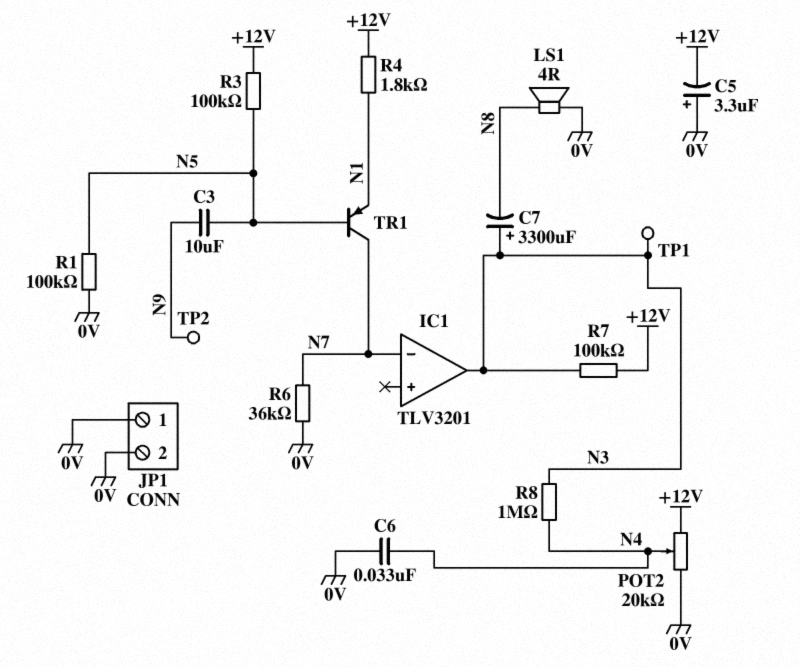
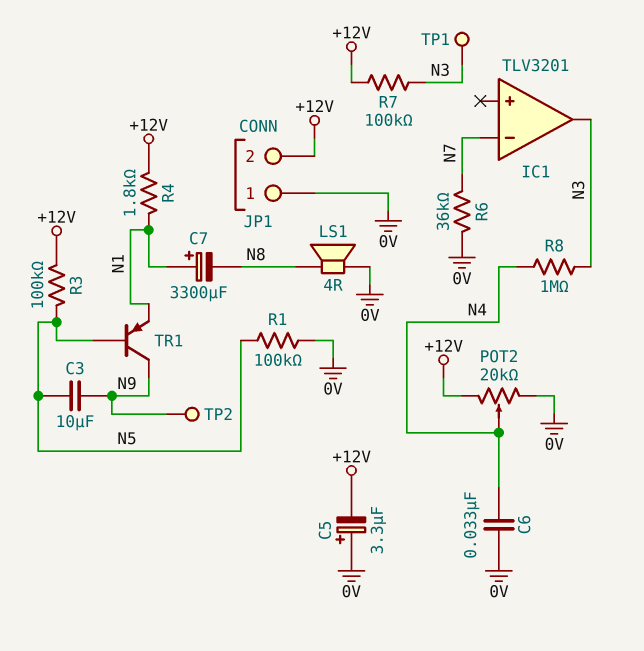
C7: 3300uF (plus N3, minus N8) -> 3300uF (plus N1, minus N8)
JP1 pin 2: 0V -> +12V
TR1: PNP (B N5, C N7, E N1) -> PNP (B N5, C N9, E N1)

